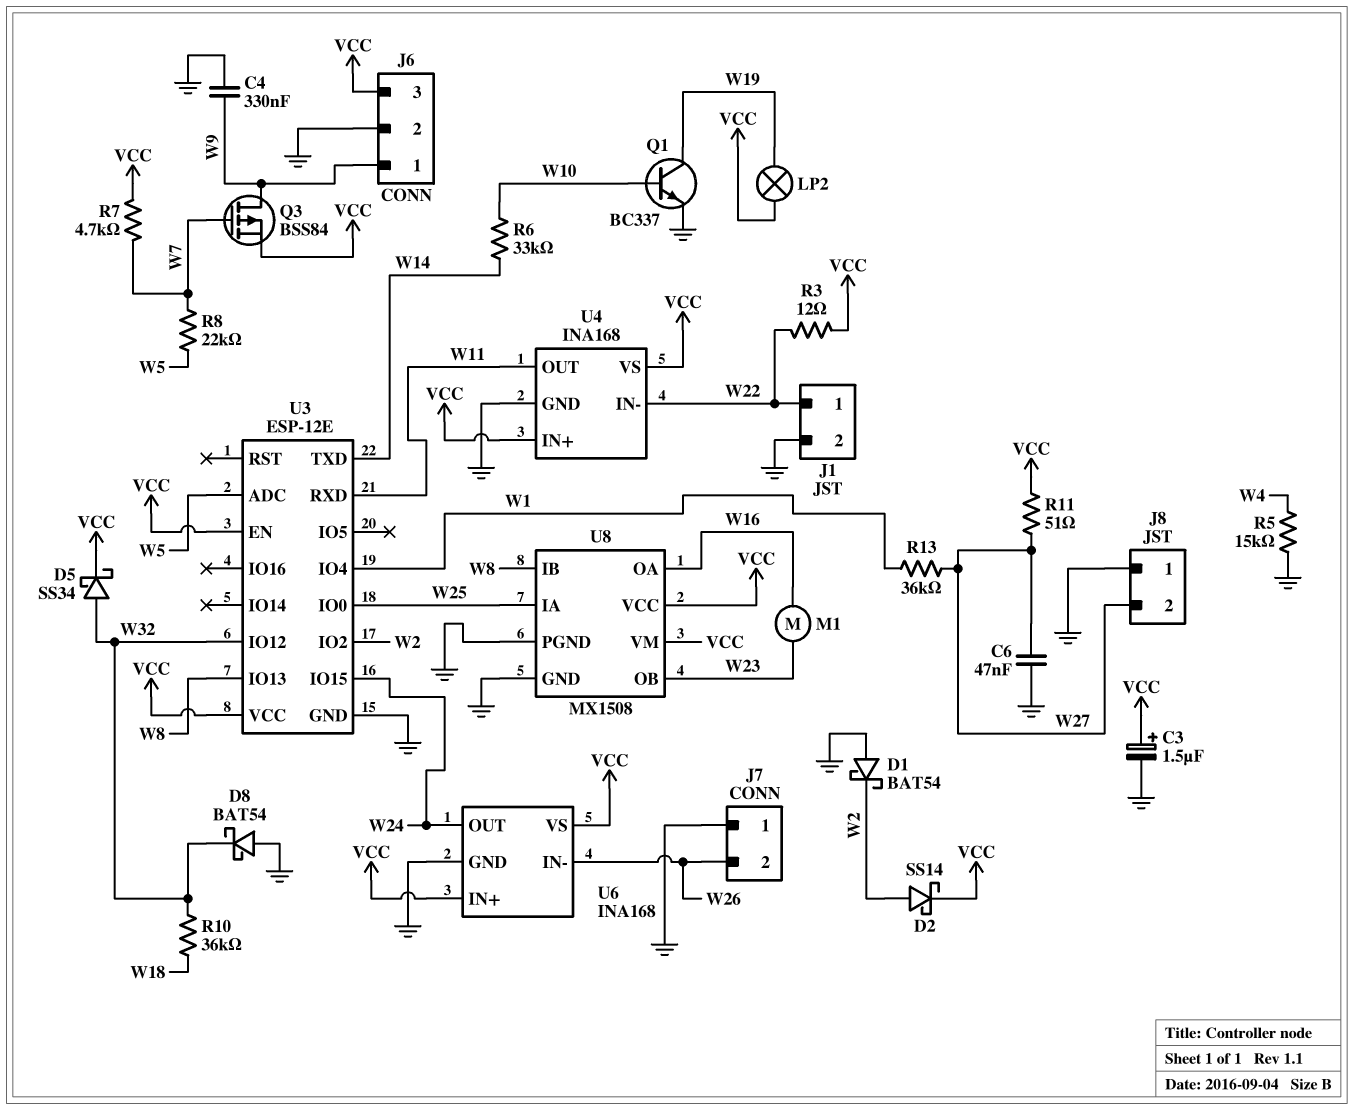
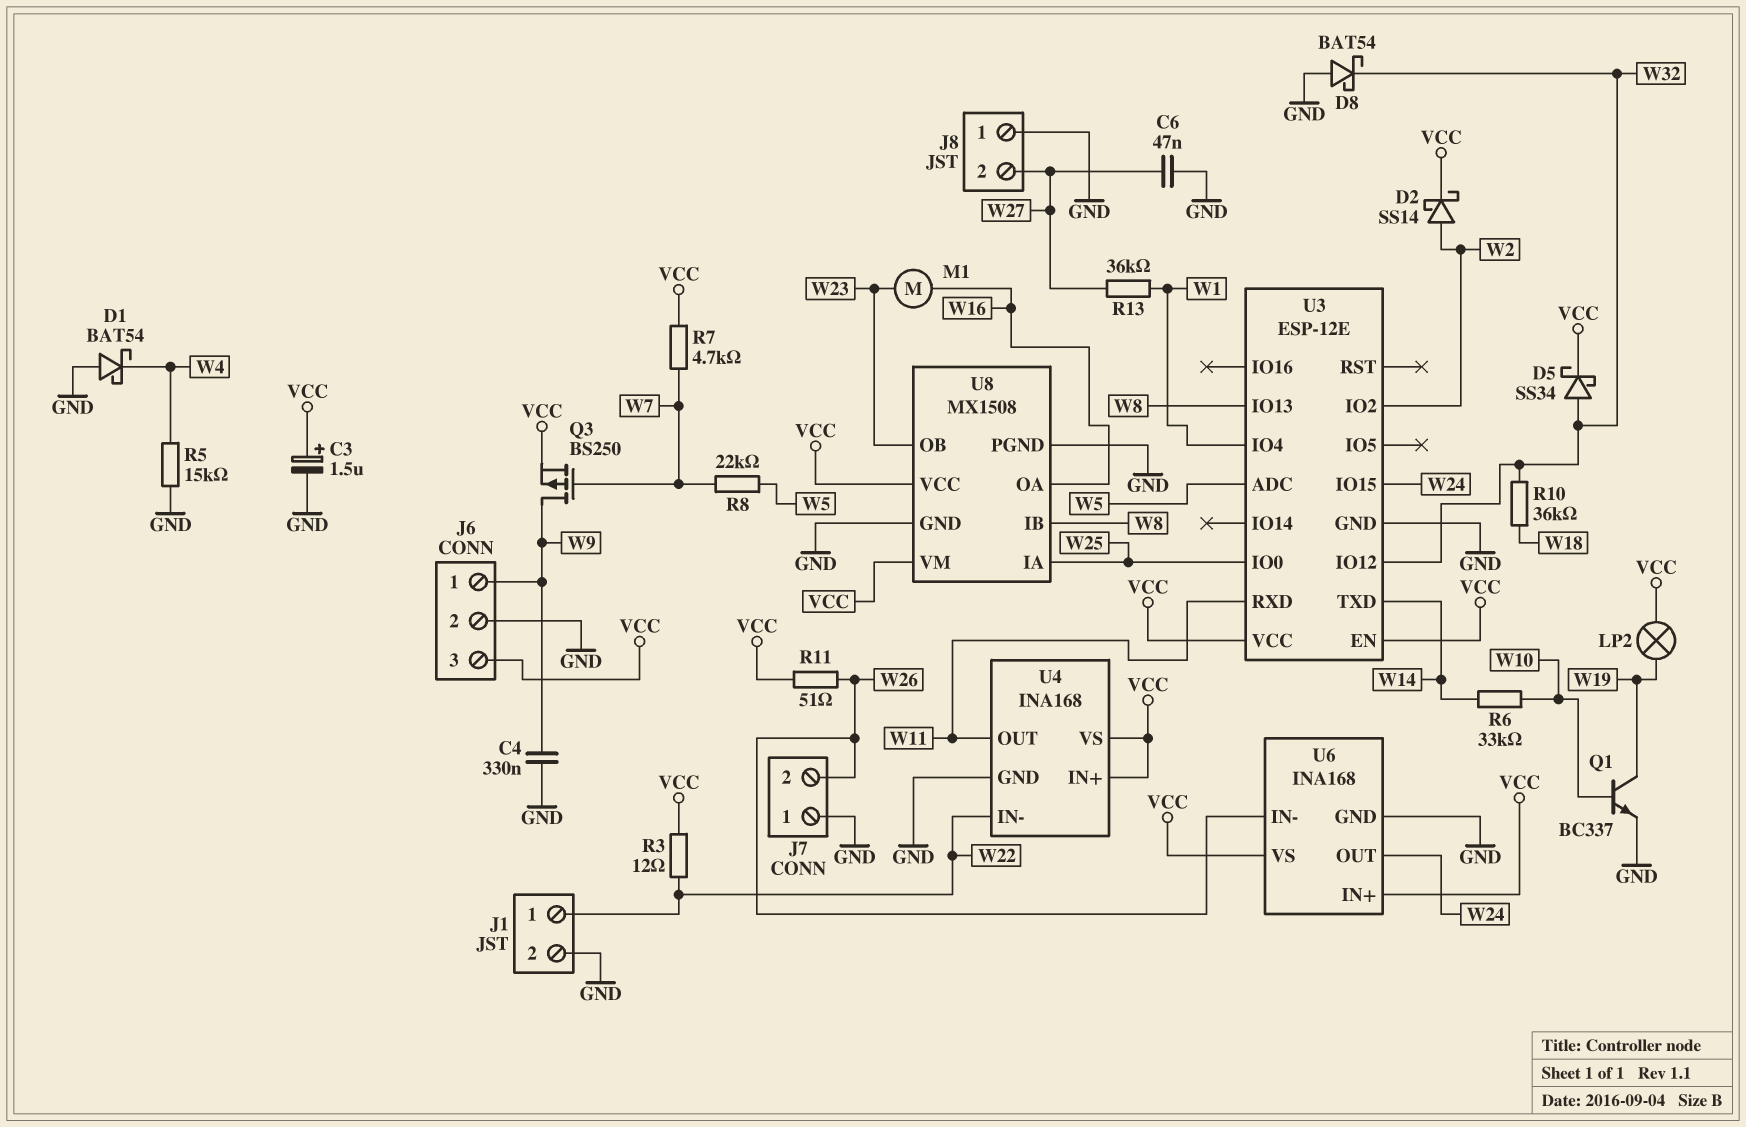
D1: schottky BAT54 (A GND, K W2) -> schottky BAT54 (A GND, K W4)
Q3: PMOS BSS84 (G W7, D W9, S VCC) -> PMOS BS250 (G W7, D W9, S VCC)
R11: 51 (VCC, W27) -> 51 (VCC, W26)

